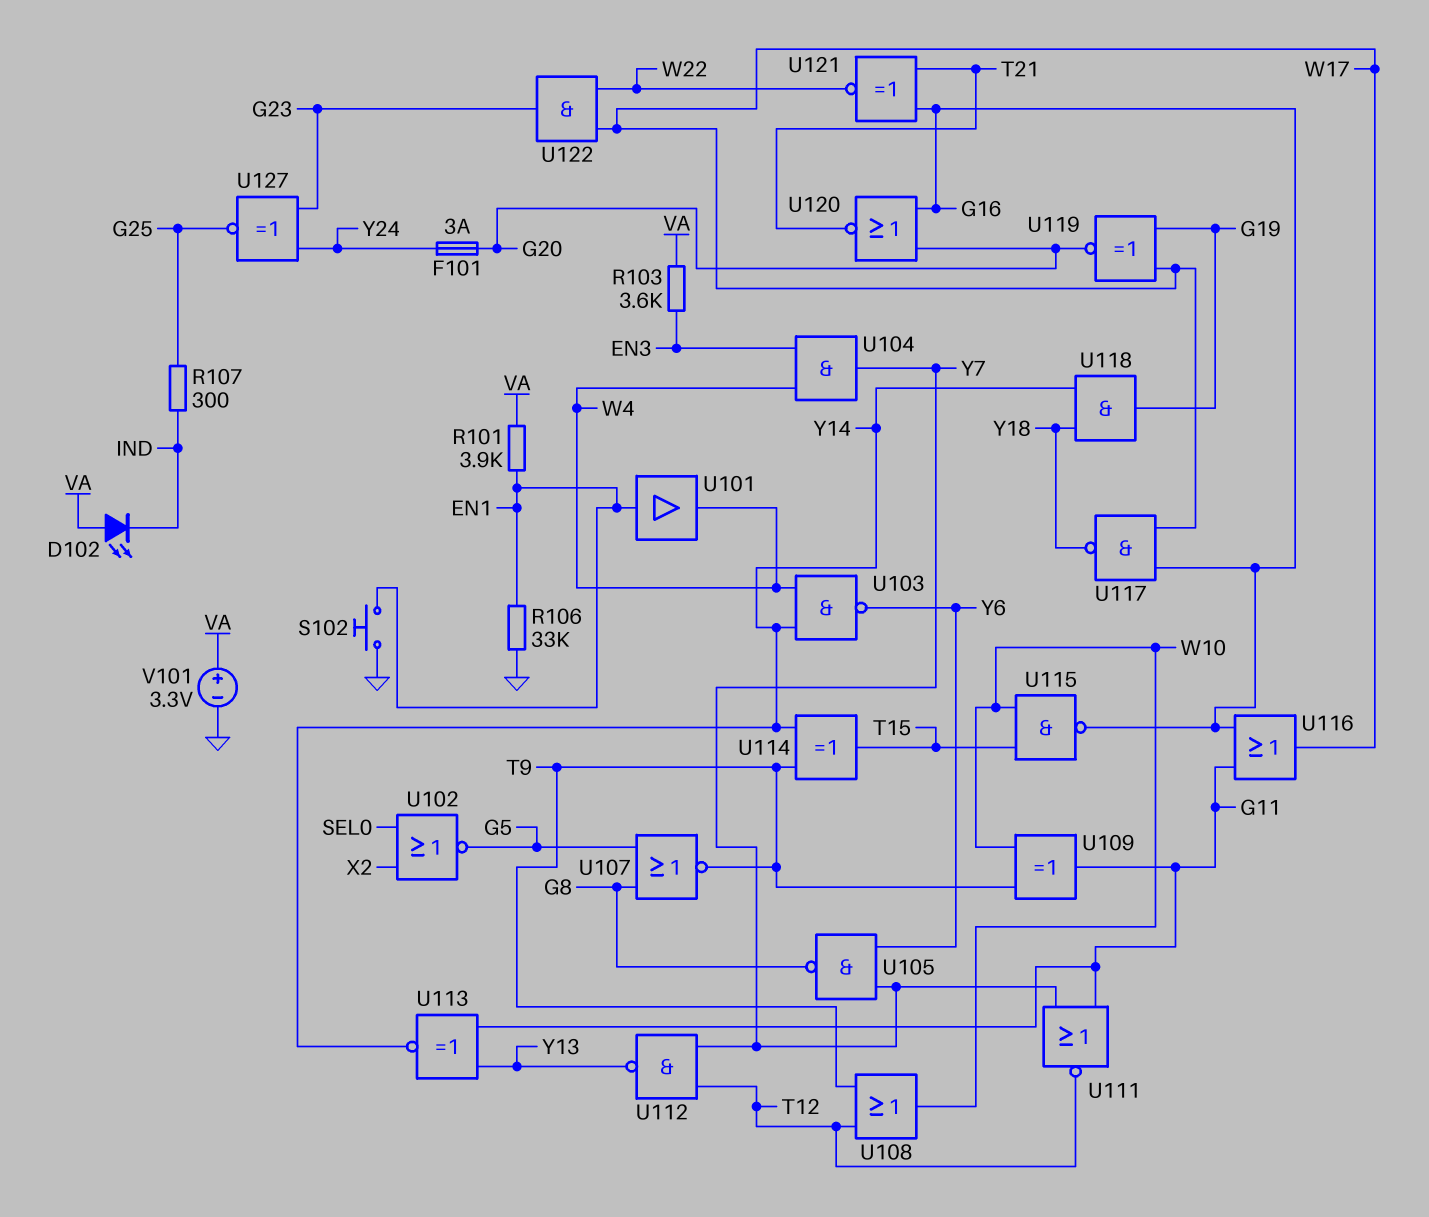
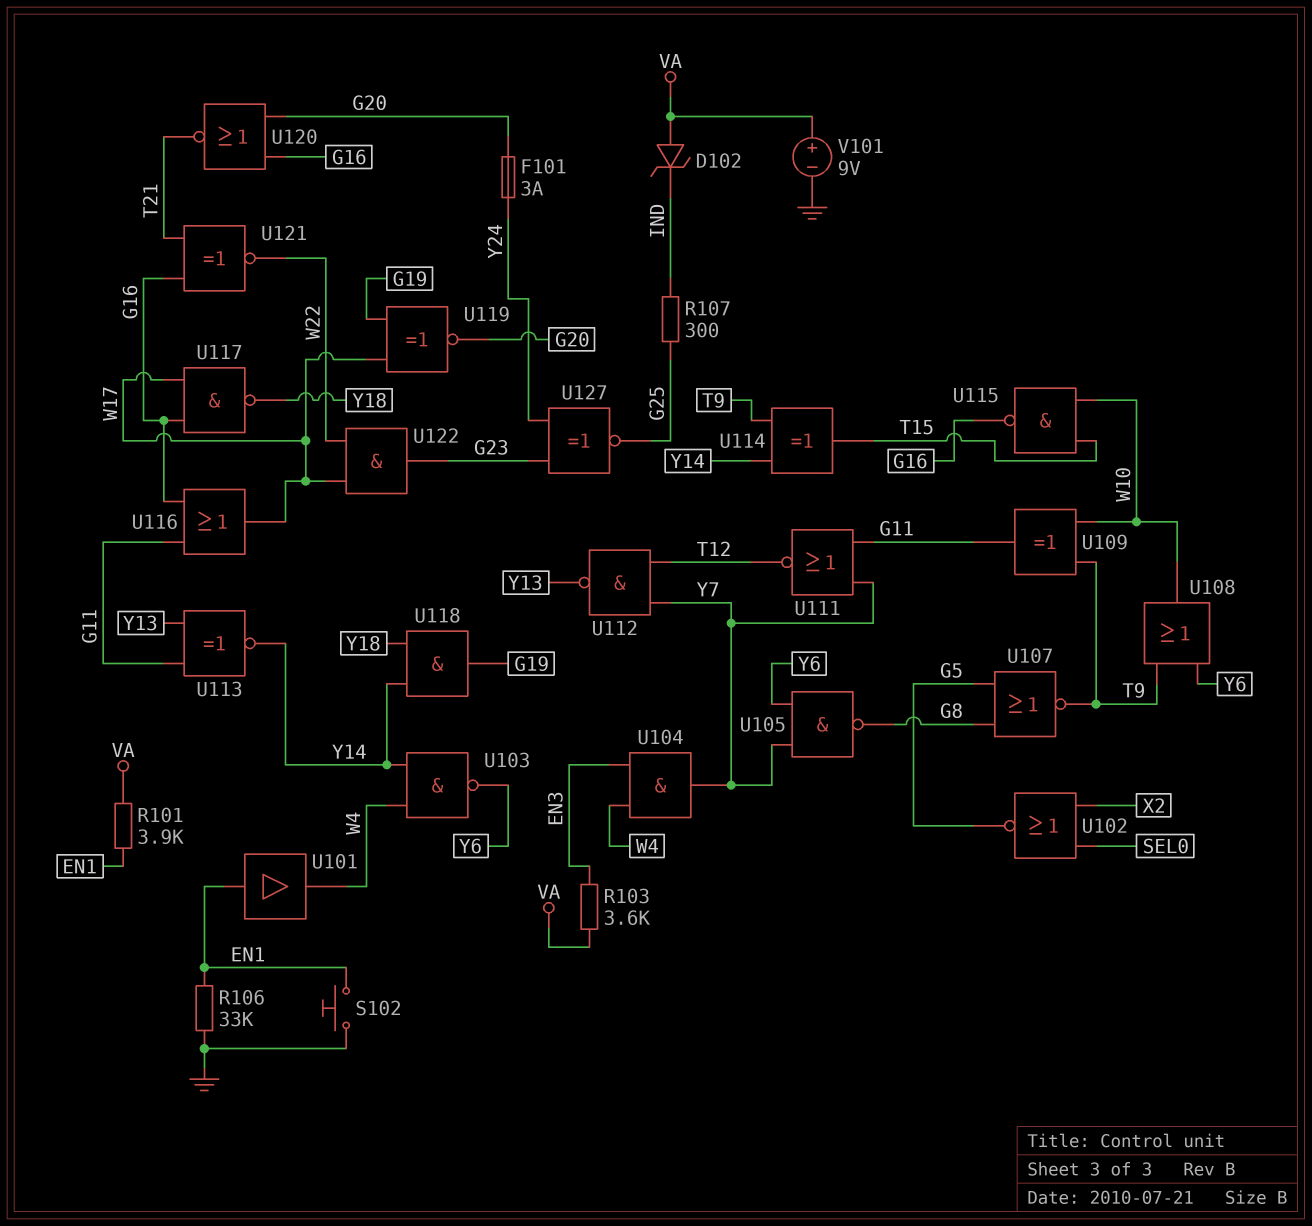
D102: LED (A VA, K IND) -> zener (A VA, K IND)
U108: OR (in T9, in T12, out W10) -> OR (in T9, in Y6, out W10)
V101: 3.3V (plus VA, minus GND) -> 9V (plus VA, minus GND)

